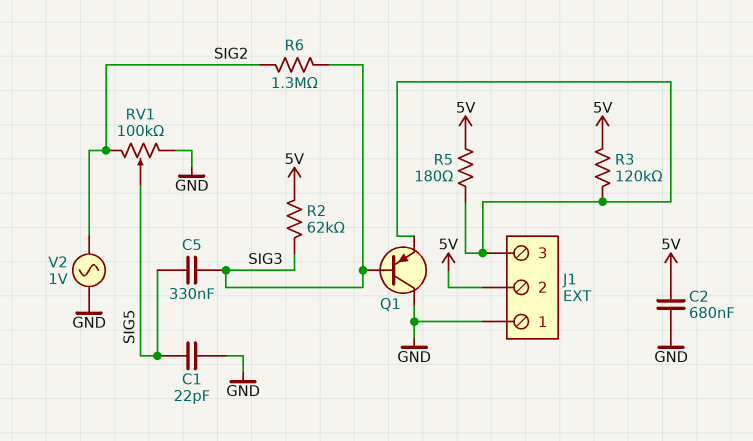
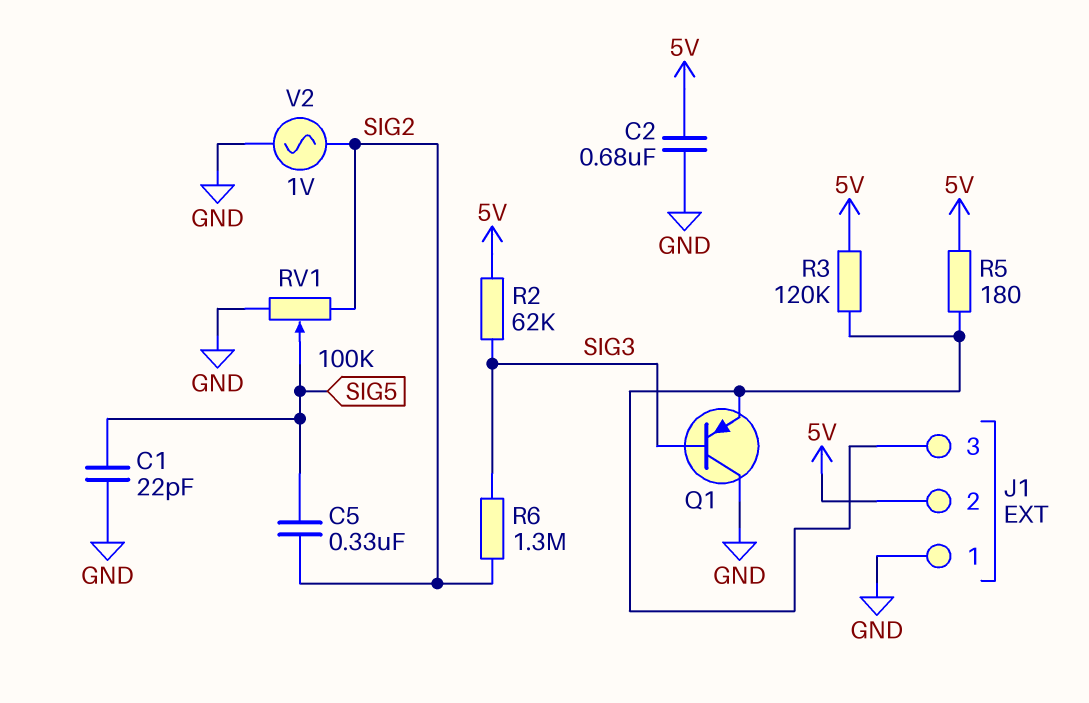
C5: 330nF (SIG3, SIG5) -> 330nF (SIG2, SIG5)

